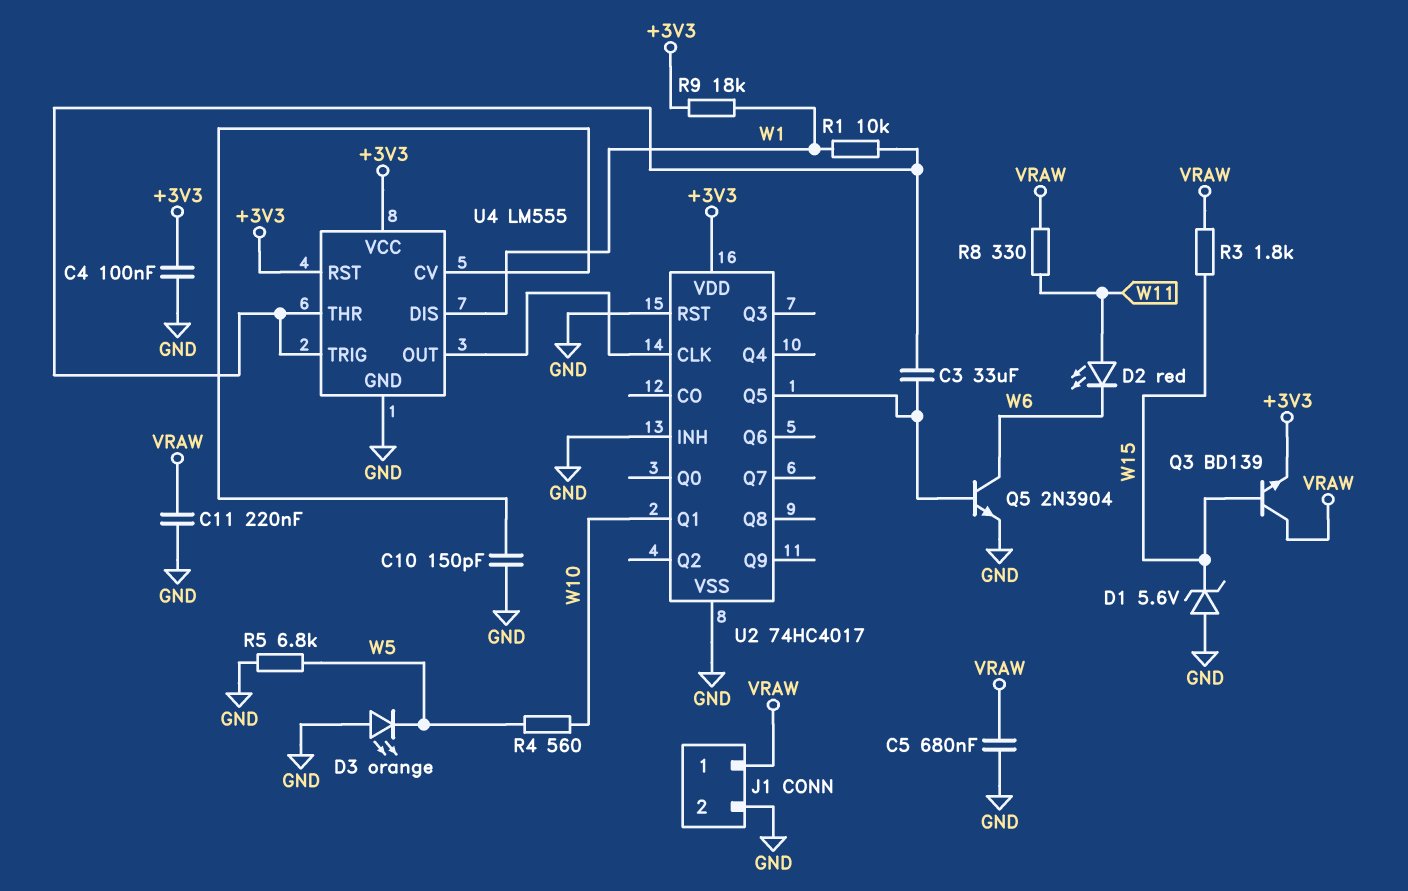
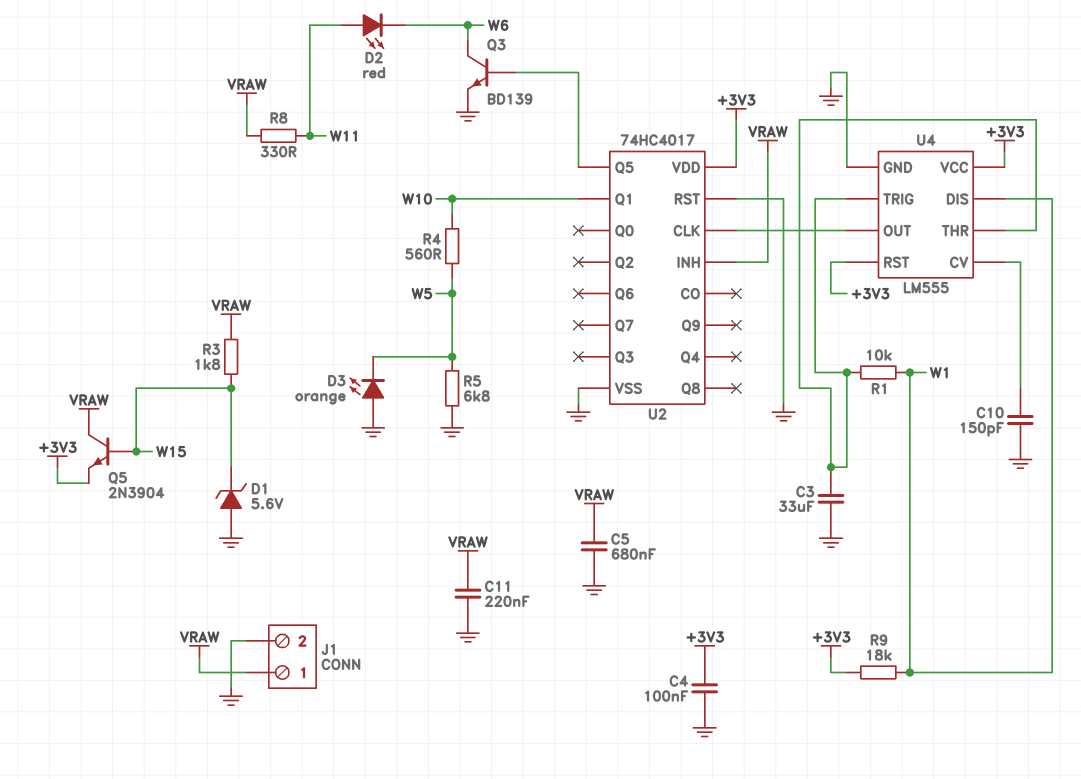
C3: 33uF (U2/Q5, U4/THR) -> 33uF (GND, U4/THR)
Q3: NPN BD139 (B W15, C VRAW, E +3V3) -> NPN BD139 (B U2/Q5, C W6, E GND)
Q5: NPN 2N3904 (B U2/Q5, C W6, E GND) -> NPN 2N3904 (B W15, C VRAW, E +3V3)
U2 pin INH: GND -> VRAW

